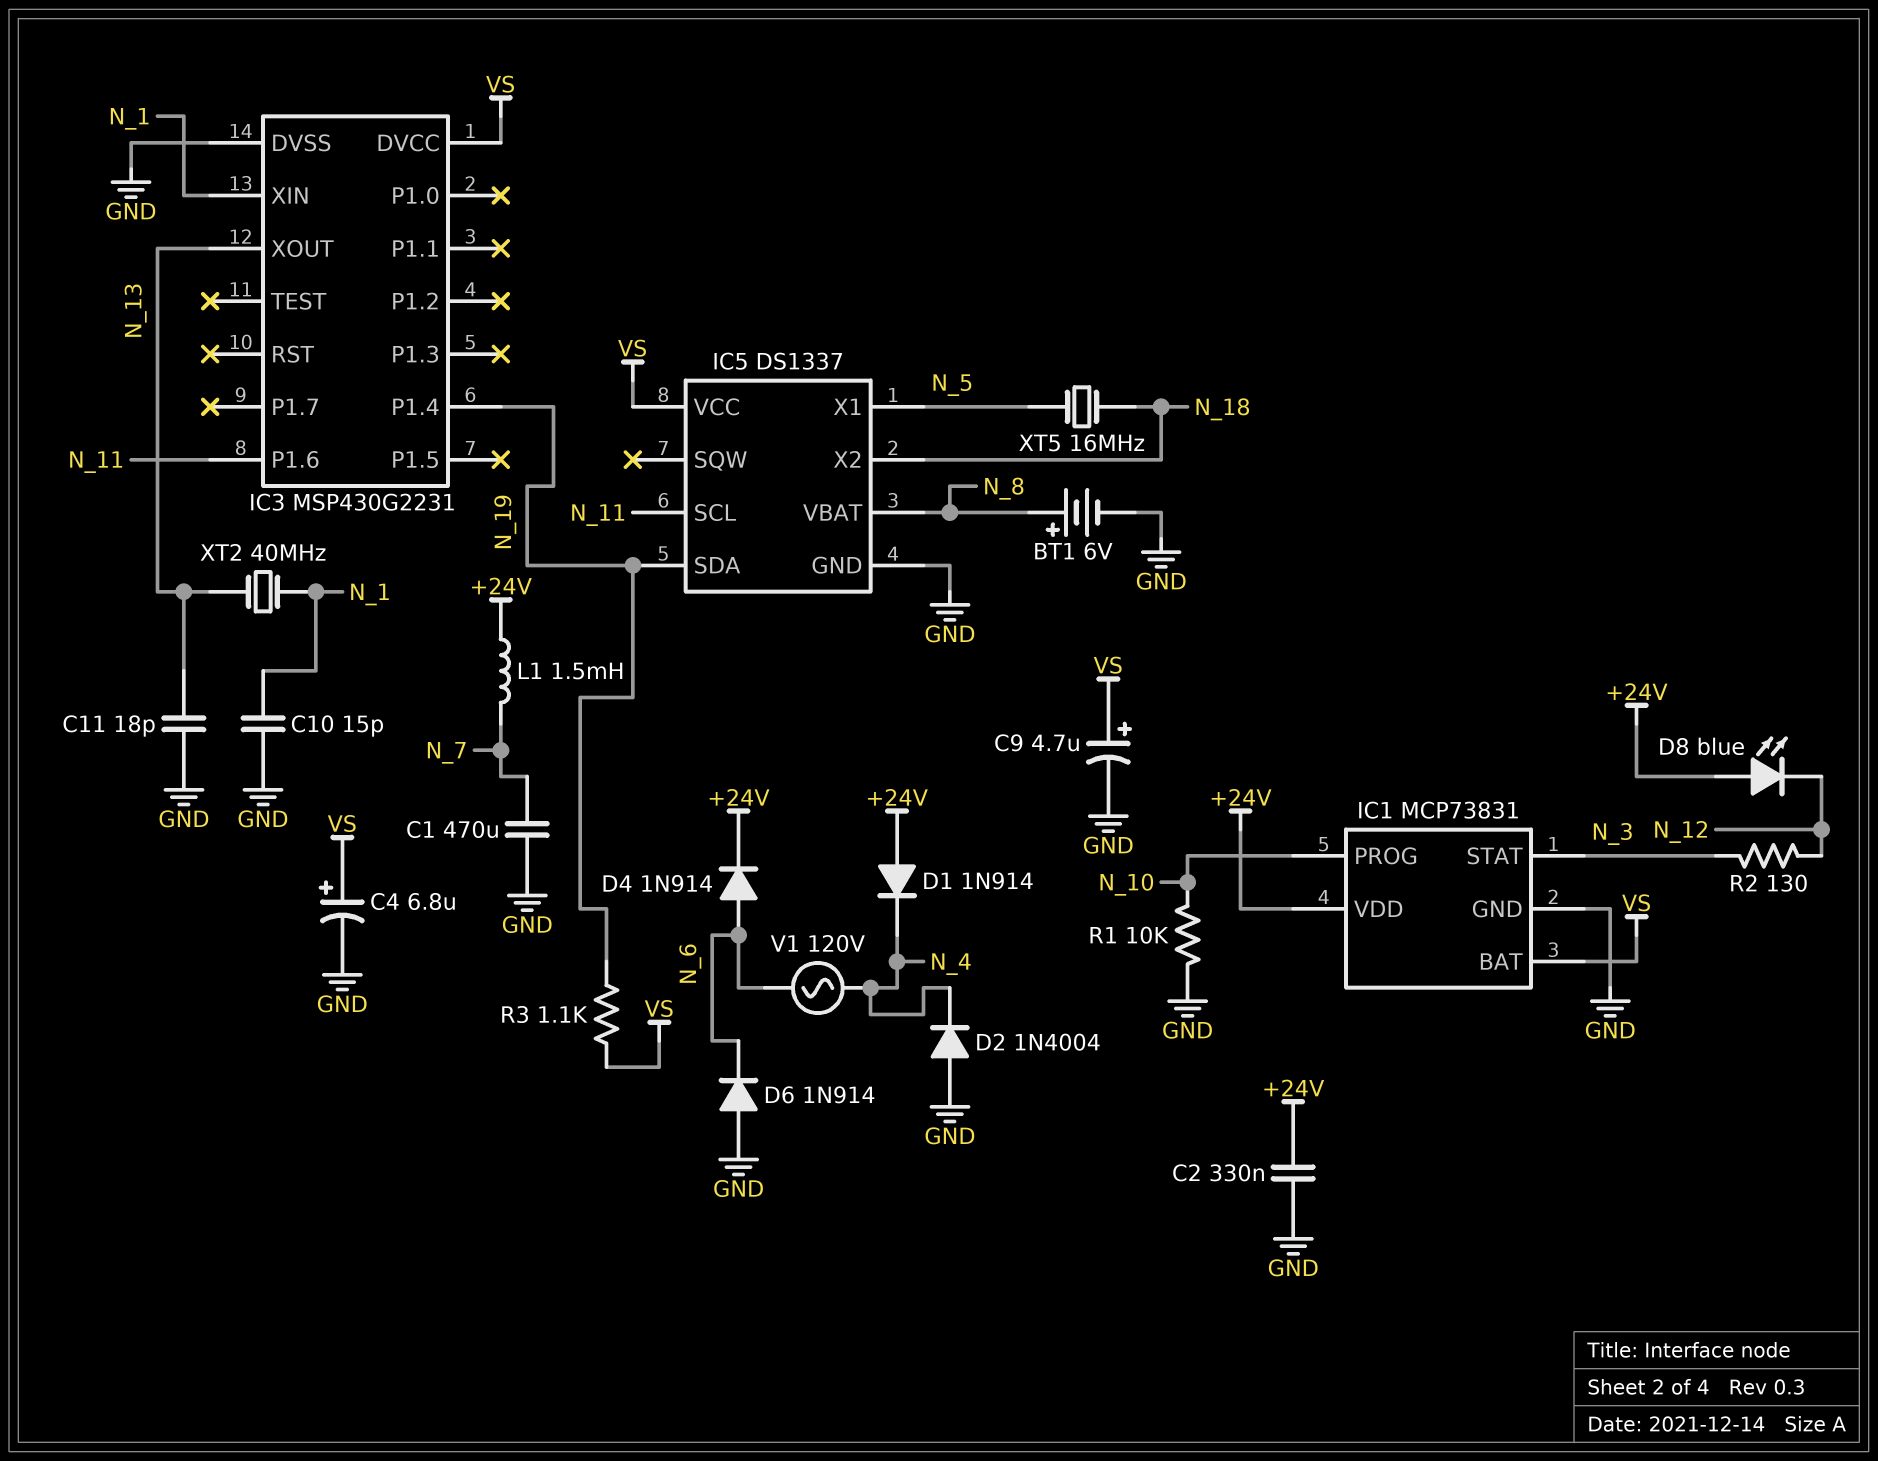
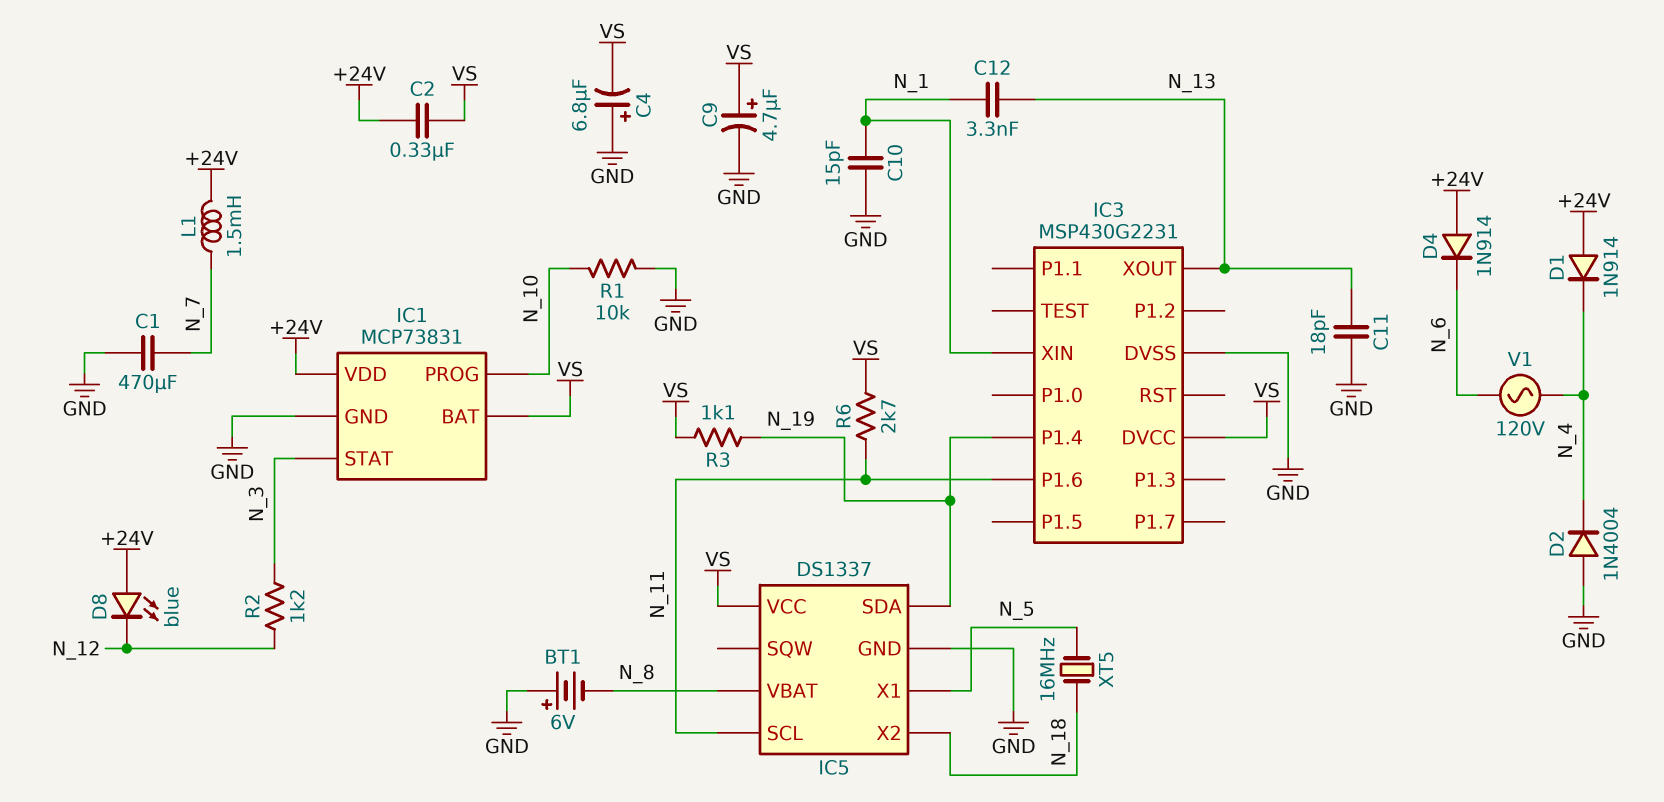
BT1: 6V (plus N_8, minus GND) -> 6V (plus GND, minus N_8)
C2: 330nF (+24V, GND) -> 330nF (+24V, VS)
C4: 6.8uF (plus VS, minus GND) -> 6.8uF (plus GND, minus VS)
C12: none -> 3.3nF (N_1, N_13)
D4: diode 1N914 (A N_6, K +24V) -> diode 1N914 (A +24V, K N_6)
D6: diode 1N914 (A GND, K N_6) -> none
R2: 130 (N_3, N_12) -> 1.2k (N_3, N_12)
R6: none -> 2.7k (N_11, VS)
XT2: 40MHz (N_1, N_13) -> none

